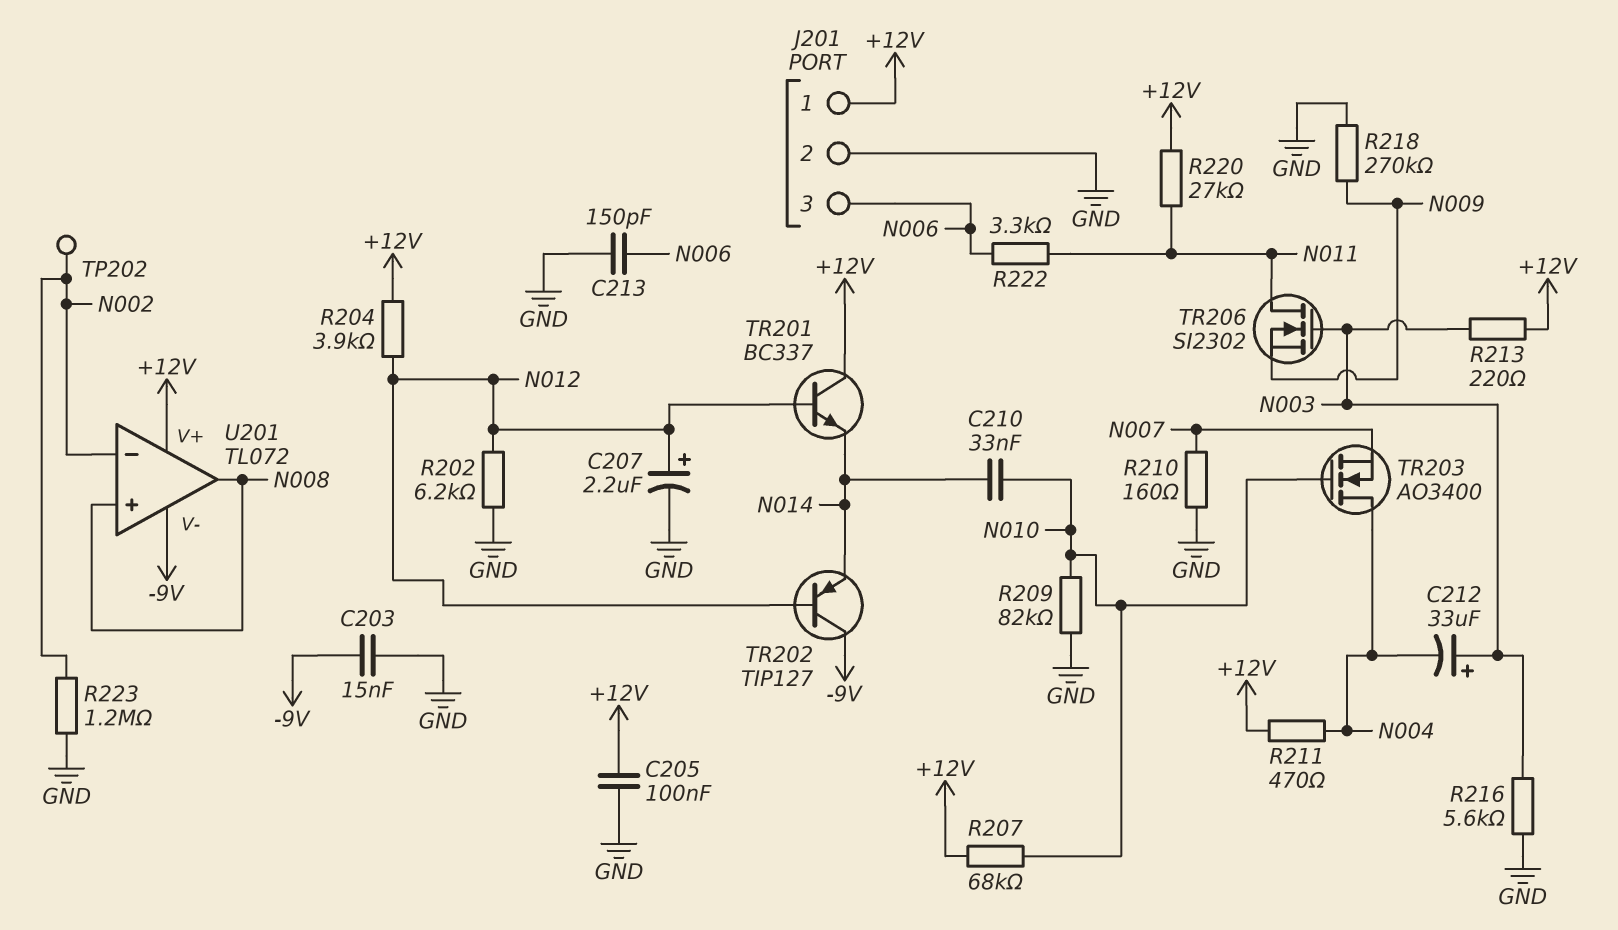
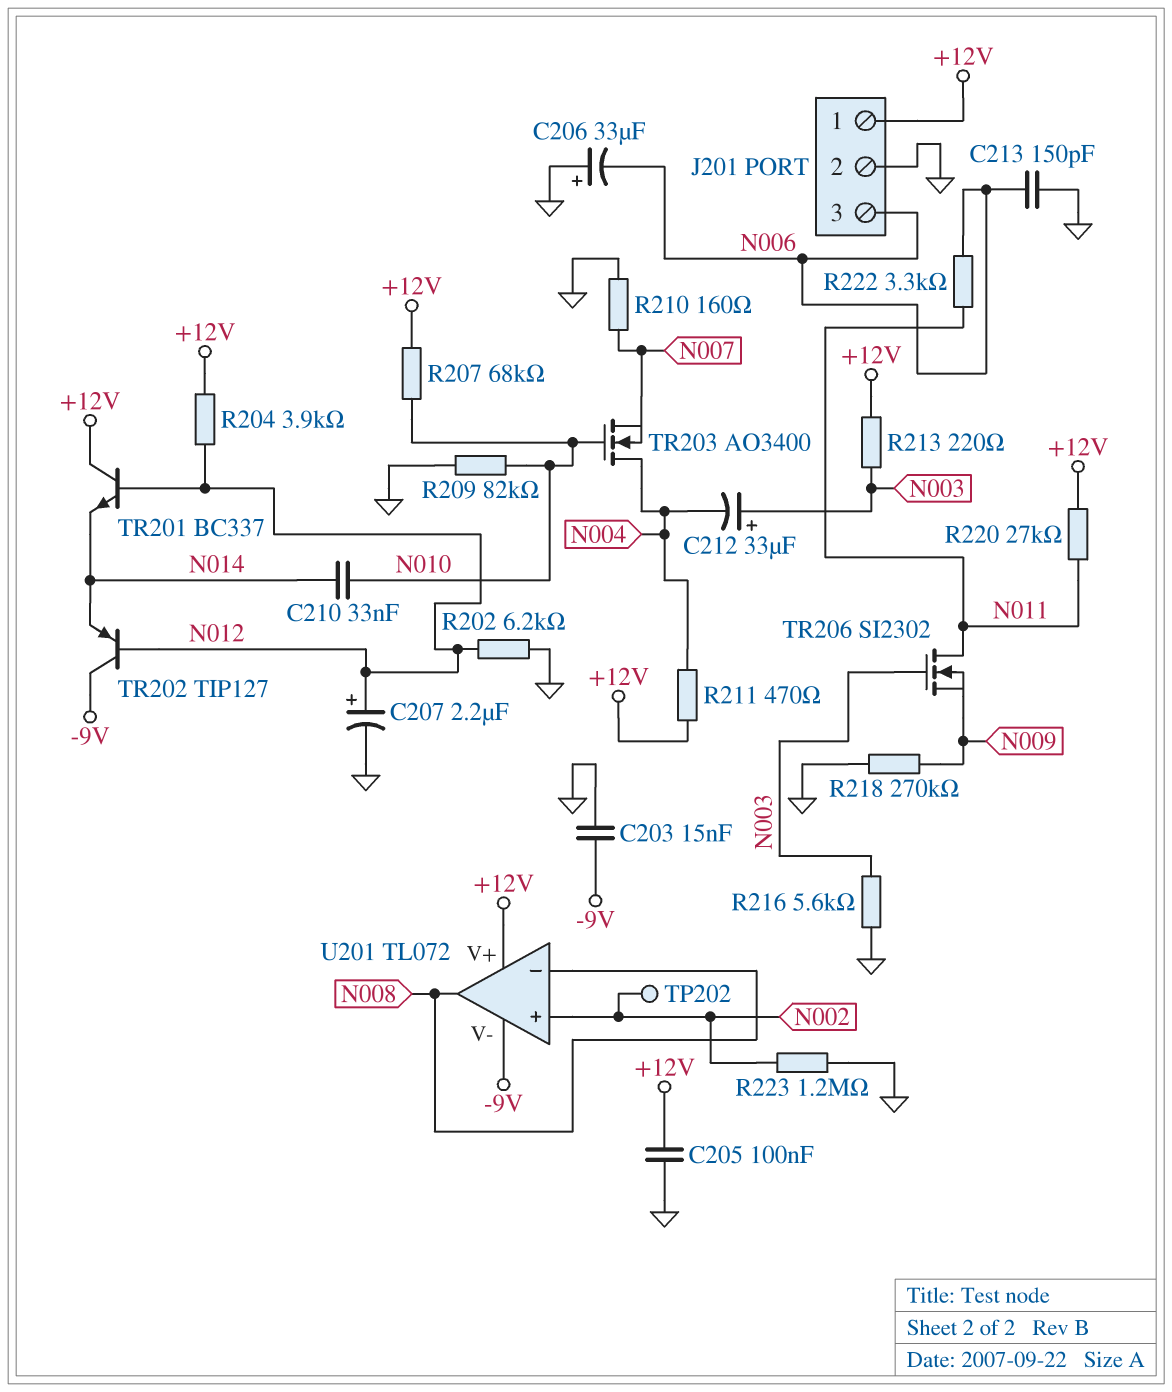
C206: none -> 33uF (plus GND, minus N006)
U201 pin in+: N008 -> N002
U201 pin in-: N002 -> N008

